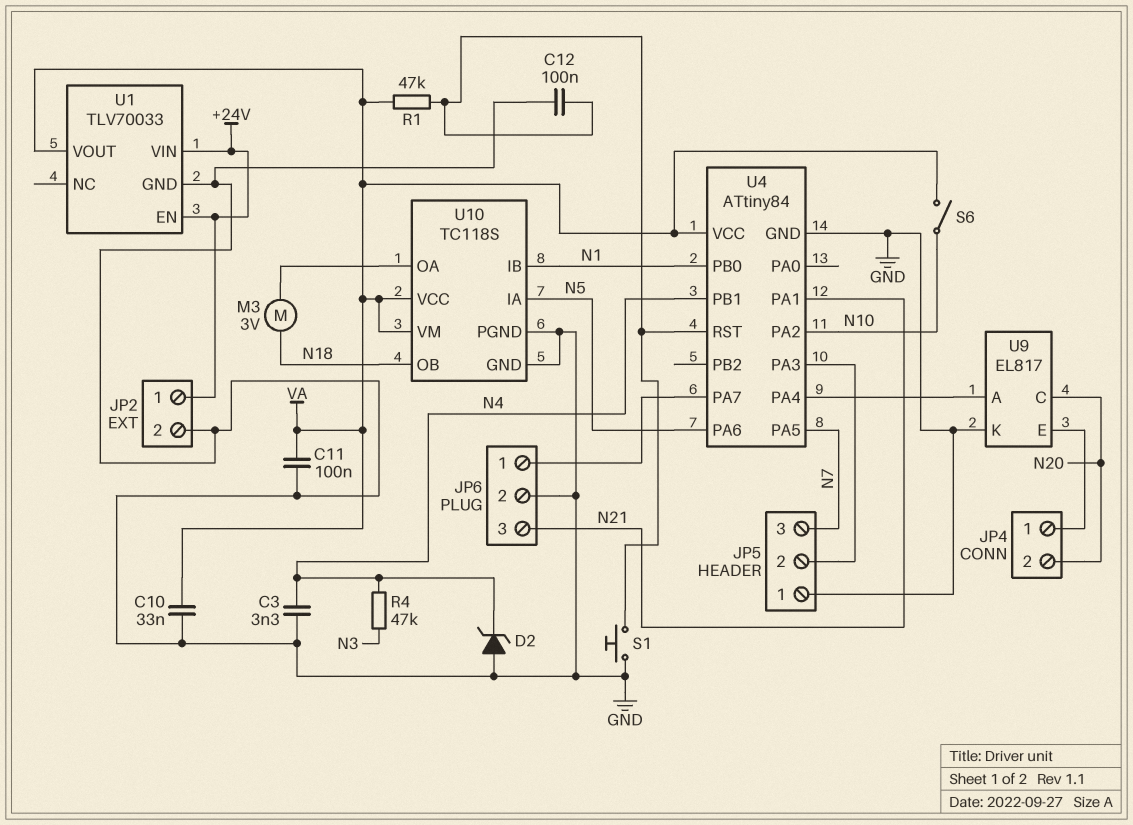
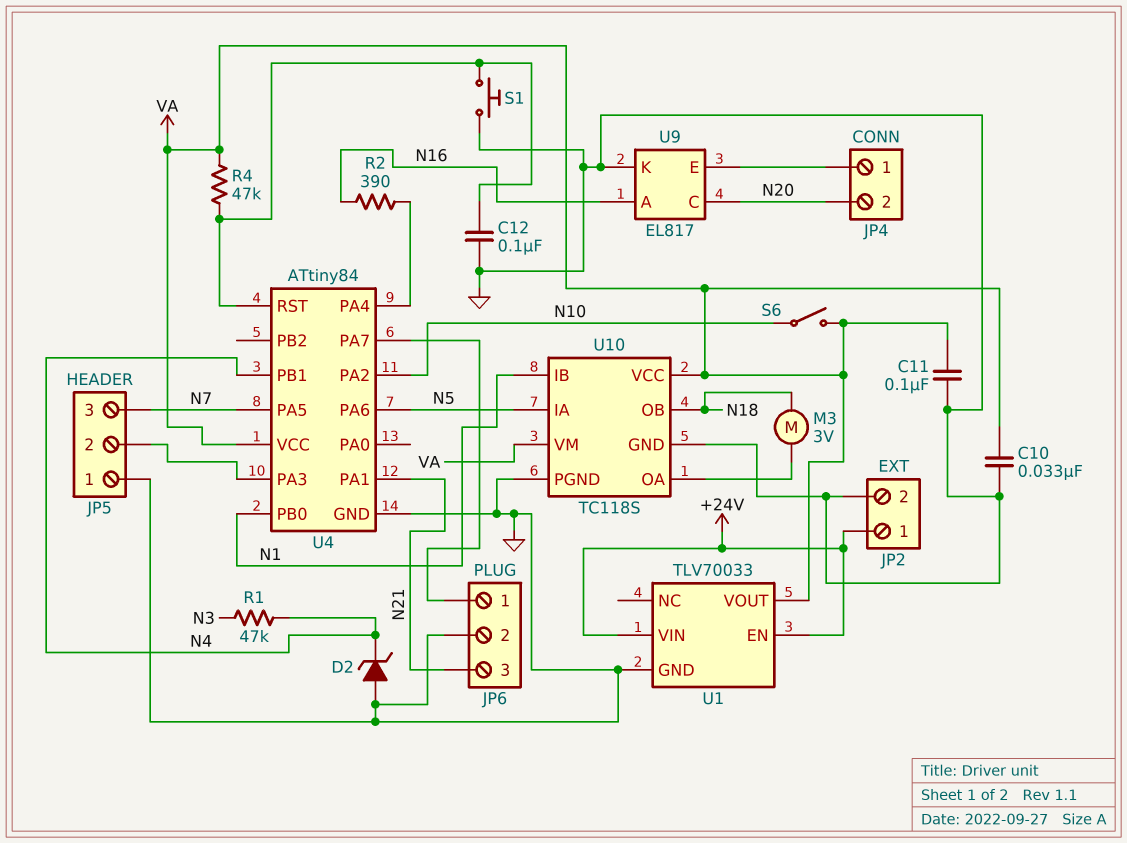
C3: 3.3nF (GND, N4) -> none
R1: 47k (U4/RST, VA) -> 47k (N3, N4)
R2: none -> 390 (N16, U4/PA4)
R4: 47k (N3, N4) -> 47k (U4/RST, VA)
U9 pin A: U4/PA4 -> N16

